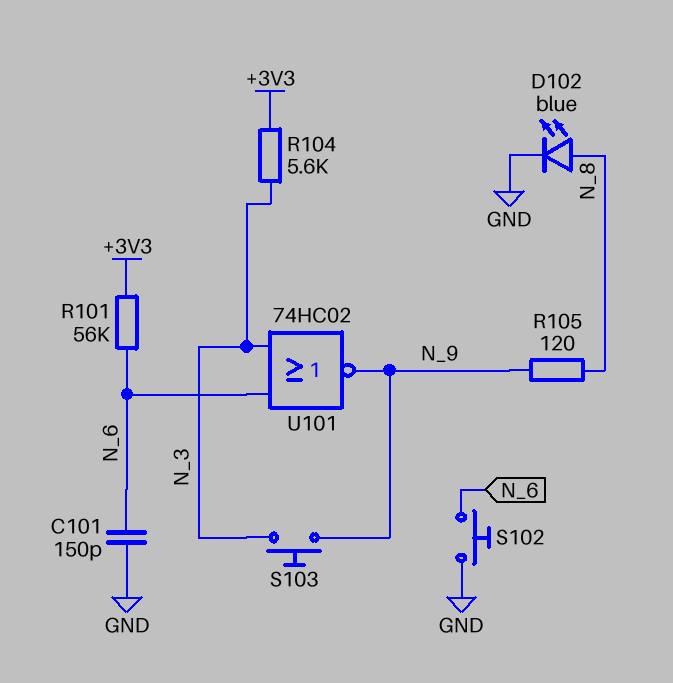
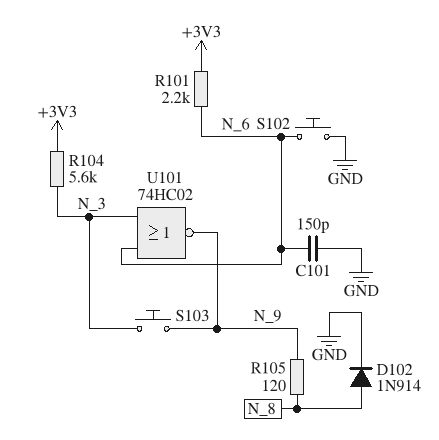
D102: LED blue (A N_8, K GND) -> diode 1N914 (A N_8, K GND)
R101: 56k (+3V3, N_6) -> 2.2k (+3V3, N_6)

